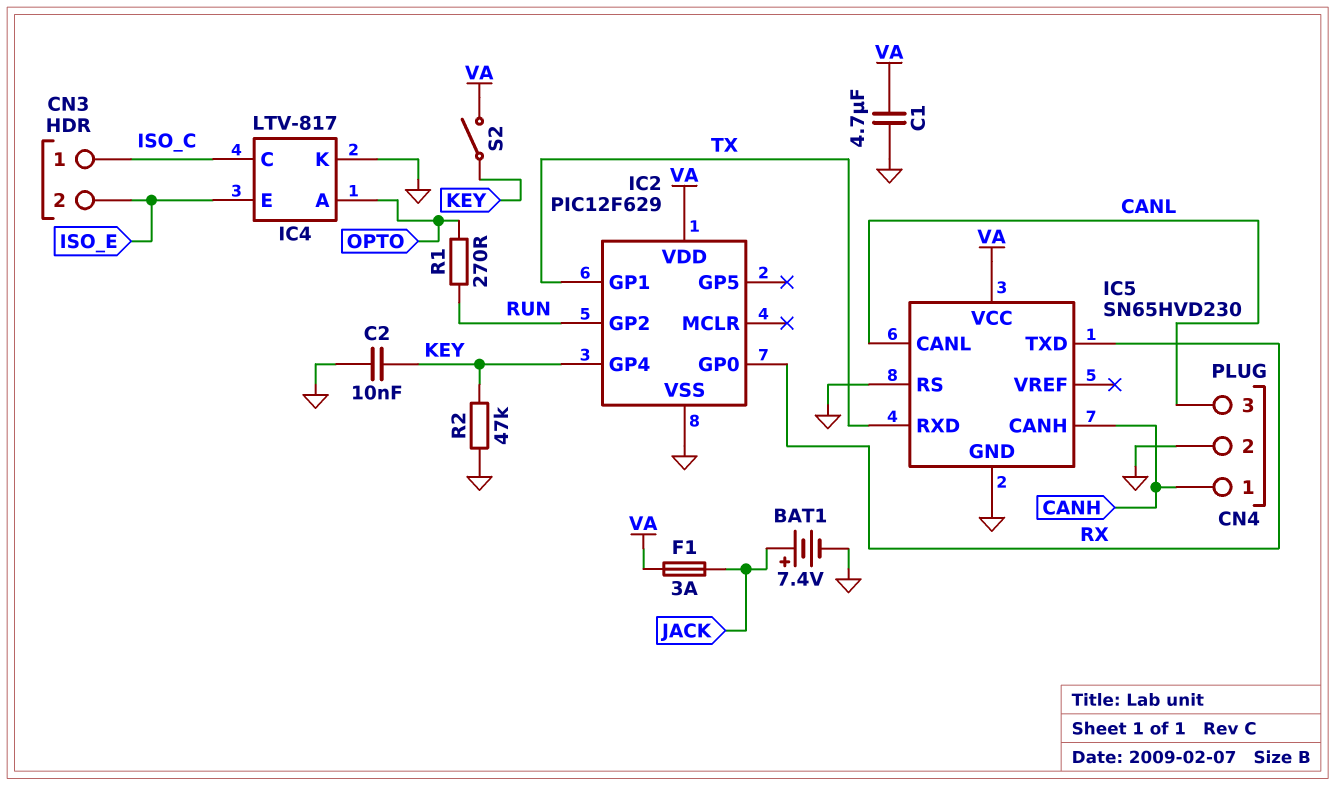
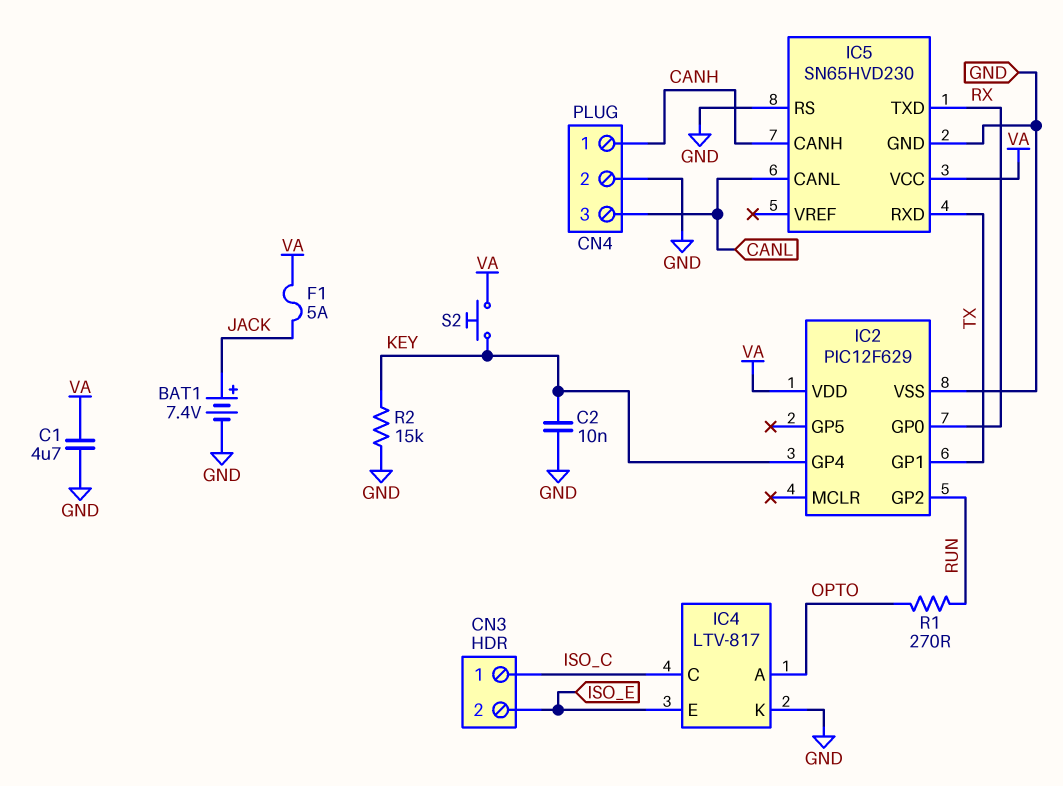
F1: 3A (JACK, VA) -> 5A (JACK, VA)
R2: 47k (GND, KEY) -> 15k (GND, KEY)
S2: switch (KEY, VA) -> button (KEY, VA)

